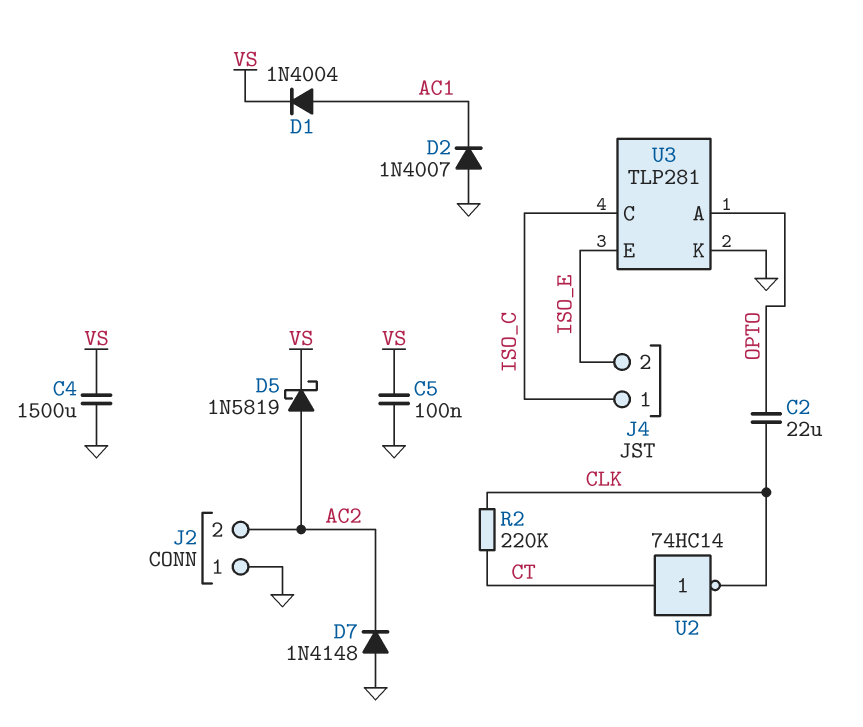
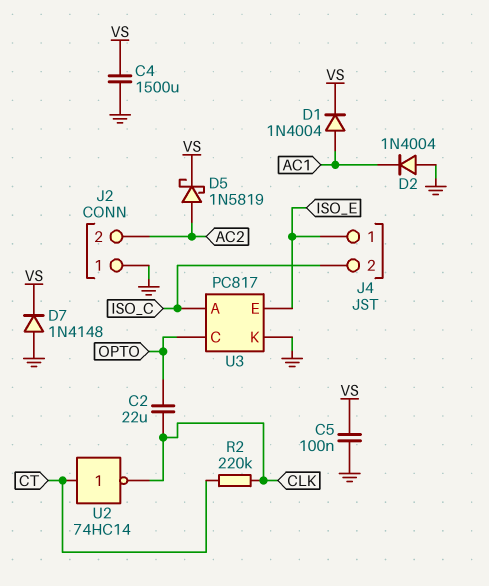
D2: diode 1N4007 (A GND, K AC1) -> diode 1N4004 (A GND, K AC1)
D7: diode 1N4148 (A GND, K AC2) -> diode 1N4148 (A GND, K VS)
J4 pin 1: ISO_C -> ISO_E
J4 pin 2: ISO_E -> ISO_C
U3: TLP281 -> PC817
U3 pin A: OPTO -> ISO_C
U3 pin C: ISO_C -> OPTO

